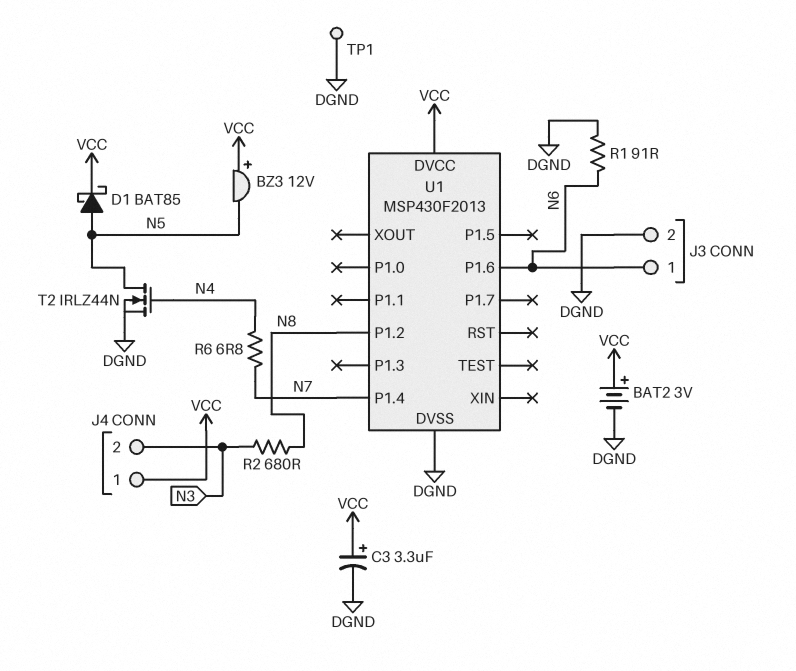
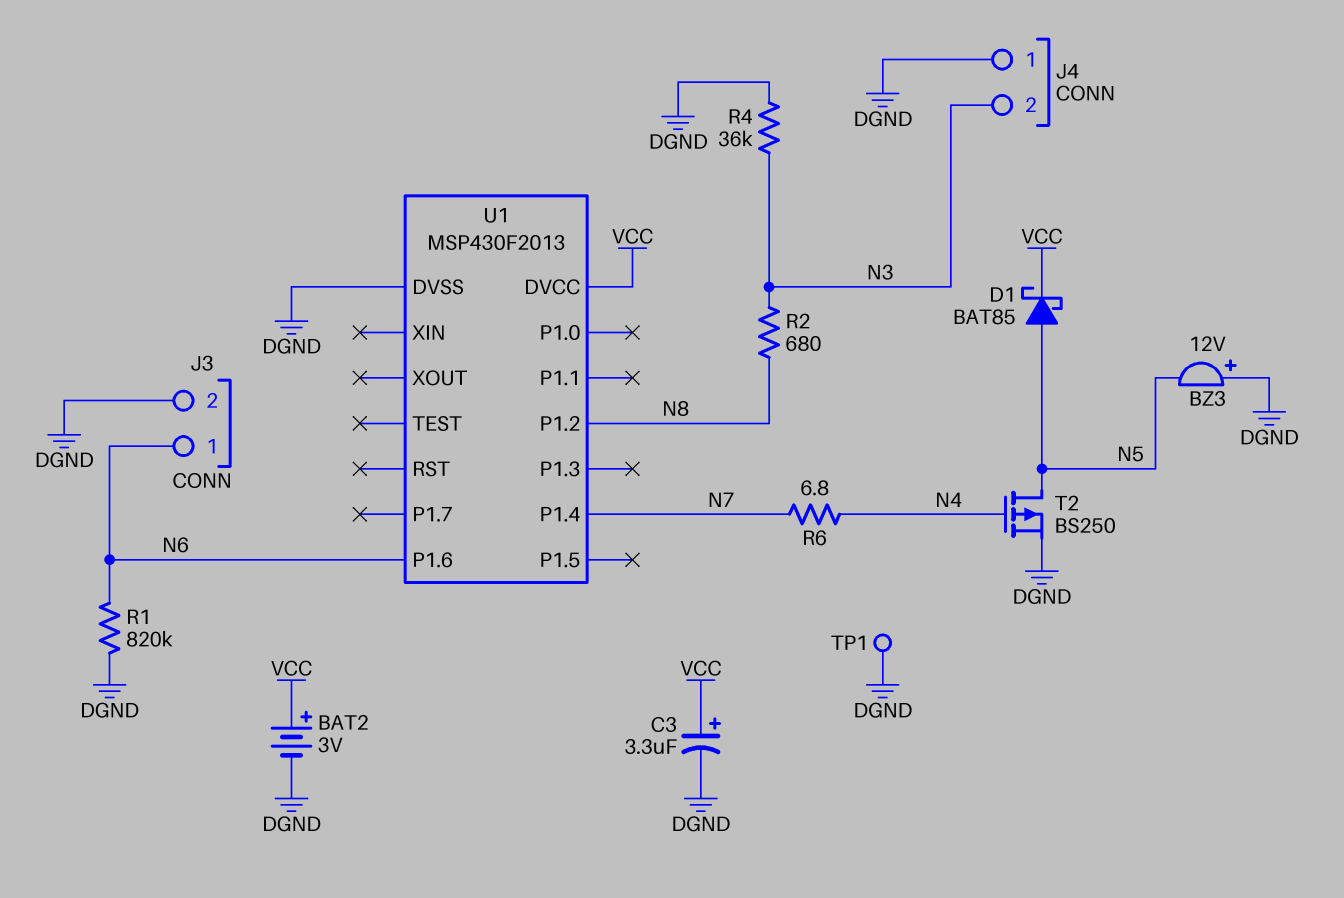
BZ3: buzzer 12V (plus VCC, minus N5) -> buzzer 12V (plus DGND, minus N5)
J4 pin 1: VCC -> DGND
R1: 91 (DGND, N6) -> 820k (DGND, N6)
R4: none -> 36k (DGND, N3)
T2: NMOS IRLZ44N (G N4, D N5, S DGND) -> PMOS BS250 (G N4, D N5, S DGND)

